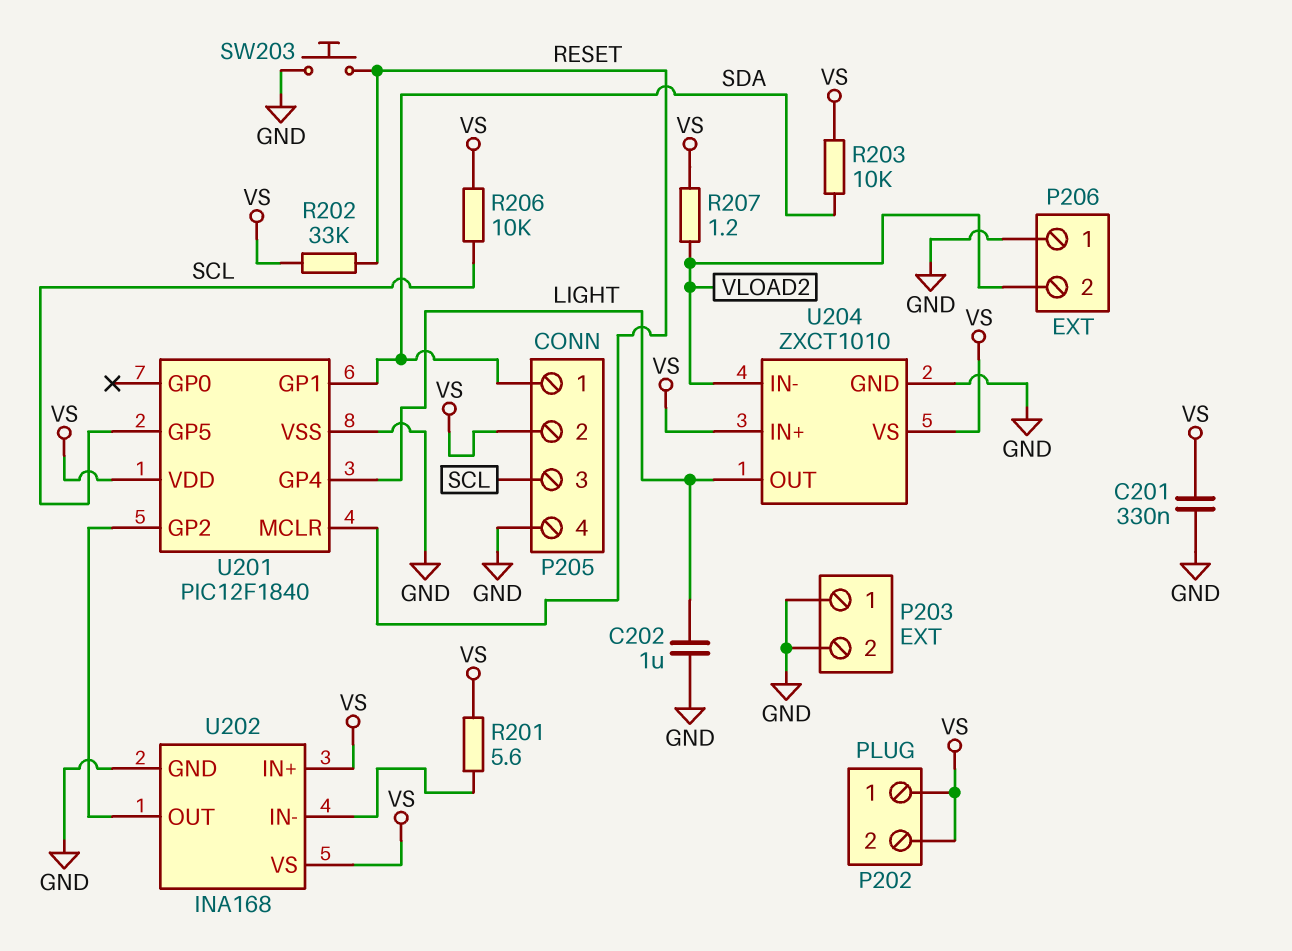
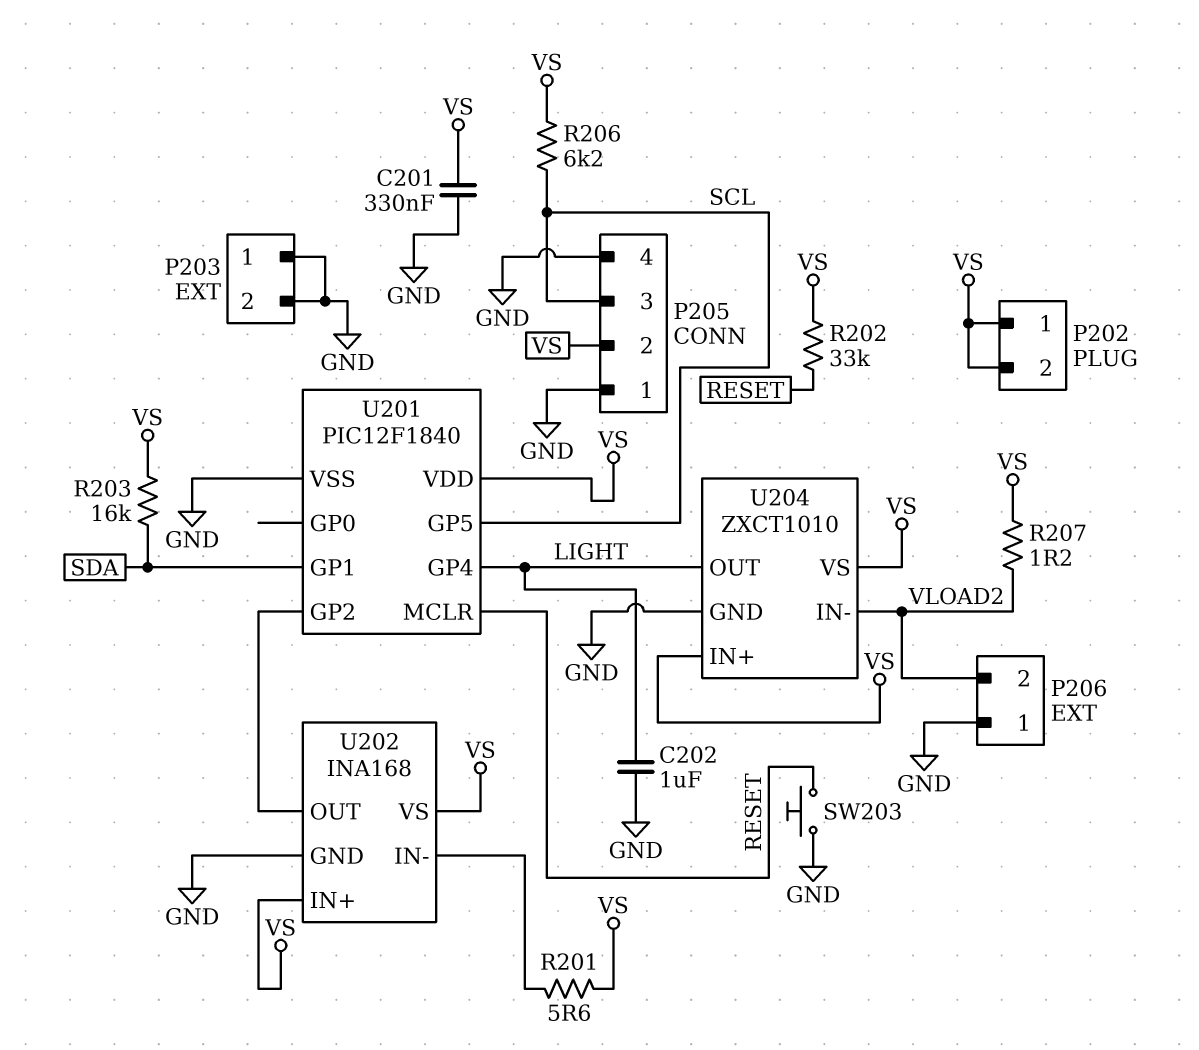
P205 pin 1: SDA -> GND
R203: 10k (SDA, VS) -> 16k (SDA, VS)
R206: 10k (SCL, VS) -> 6.2k (SCL, VS)

